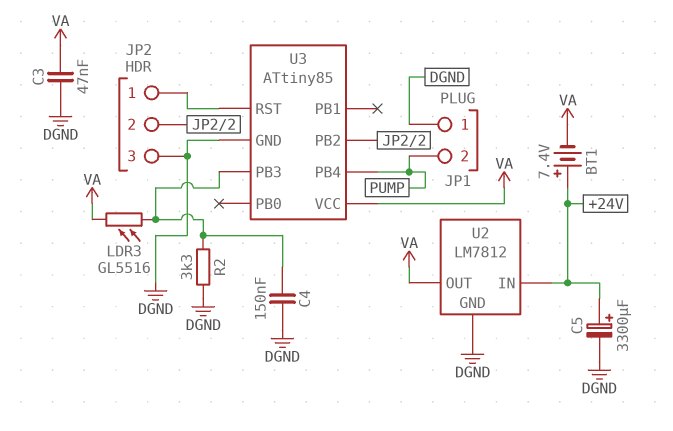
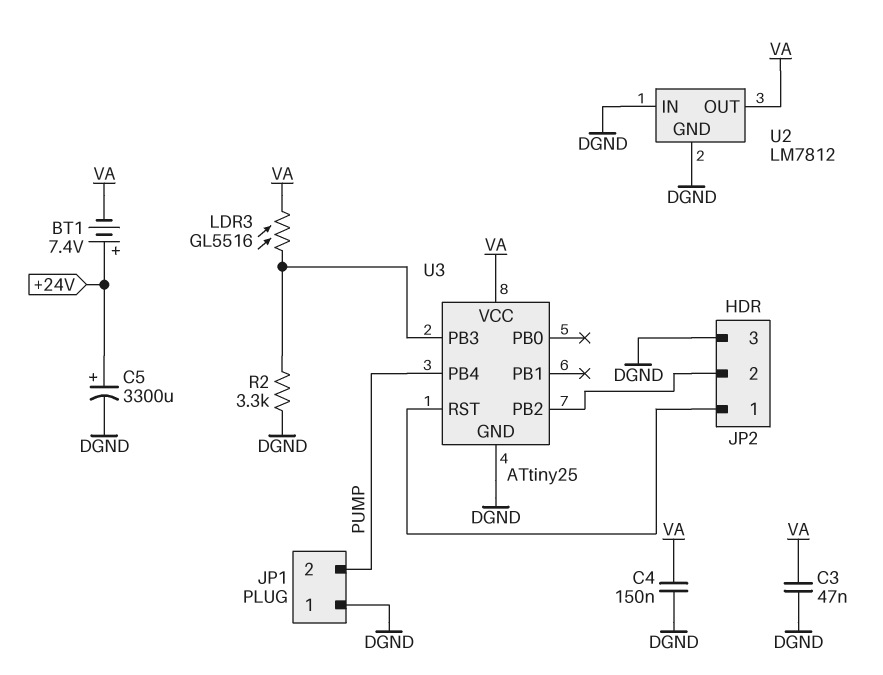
C4: 150nF (DGND, U3/PB3) -> 150nF (DGND, VA)
U2 pin IN: +24V -> DGND
U3: ATtiny85 -> ATtiny25

